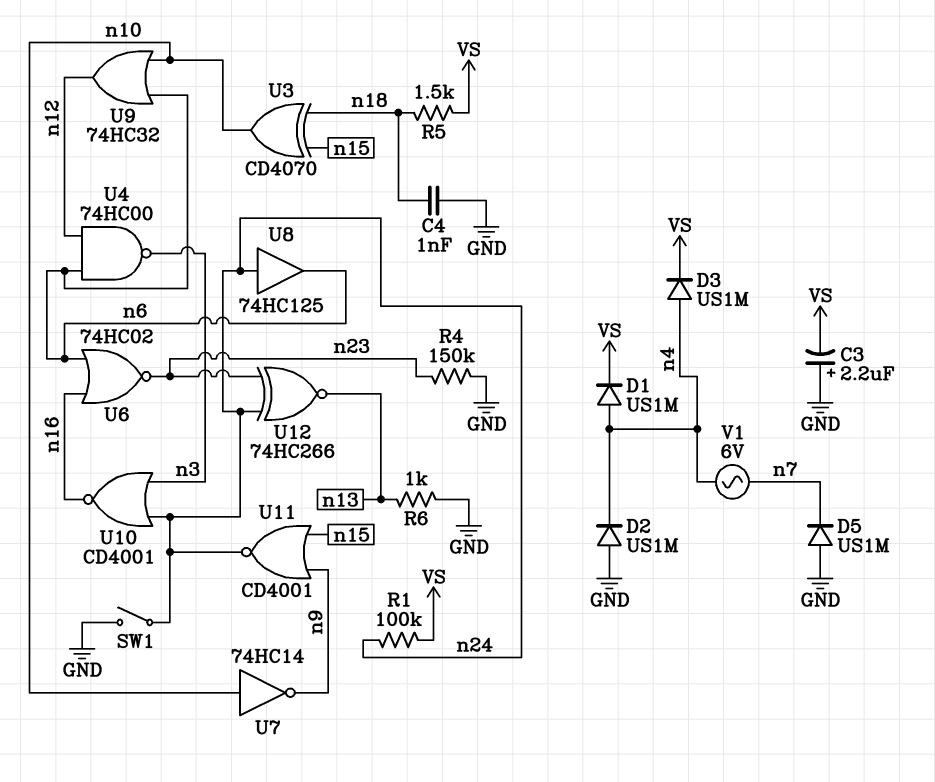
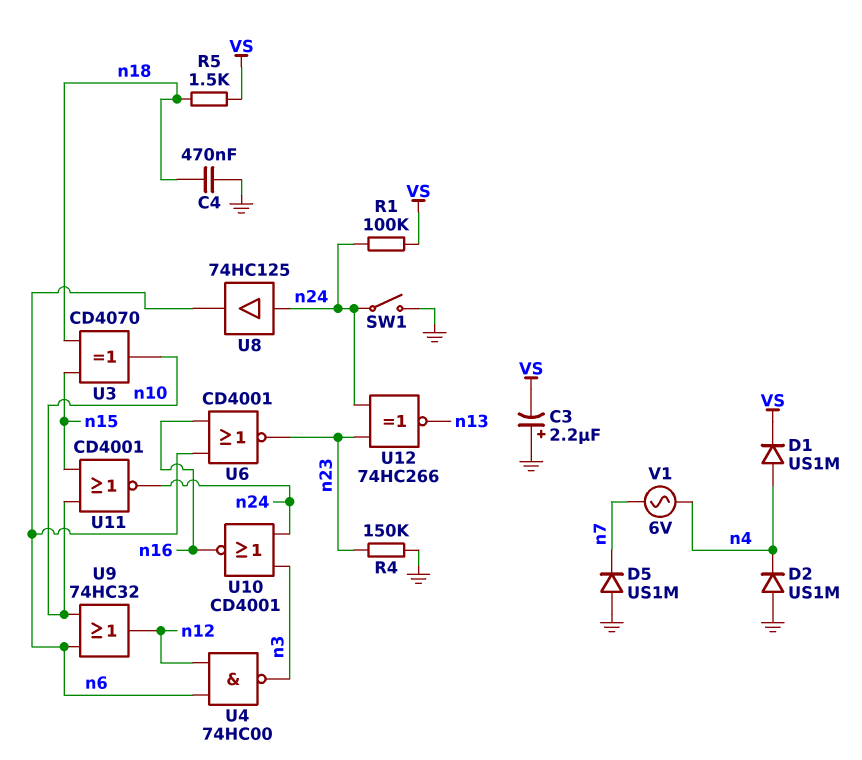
C4: 1nF (GND, n18) -> 470nF (GND, n18)
D3: diode US1M (A n4, K VS) -> none
R6: 1k (GND, n13) -> none
U6: NOR 74HC02 (in n6, in n16, out n23) -> NOR CD4001 (in n6, in n16, out n23)
U7: NOT 74HC14 (in n10, out n9) -> none
U11: NOR CD4001 (in n9, in n15, out n24) -> NOR CD4001 (in n10, in n15, out n24)

